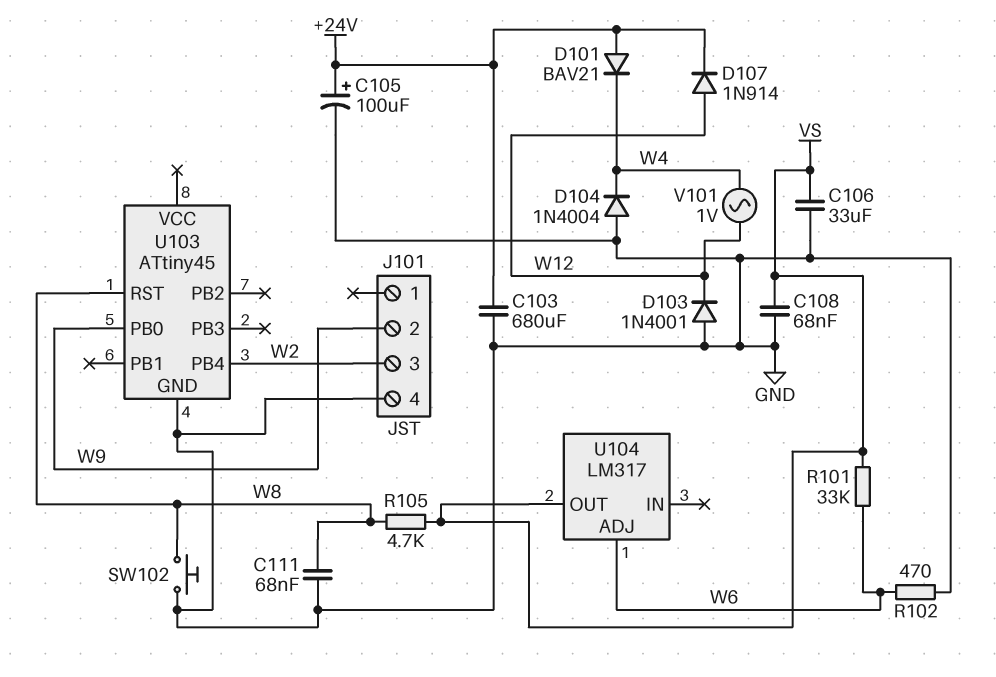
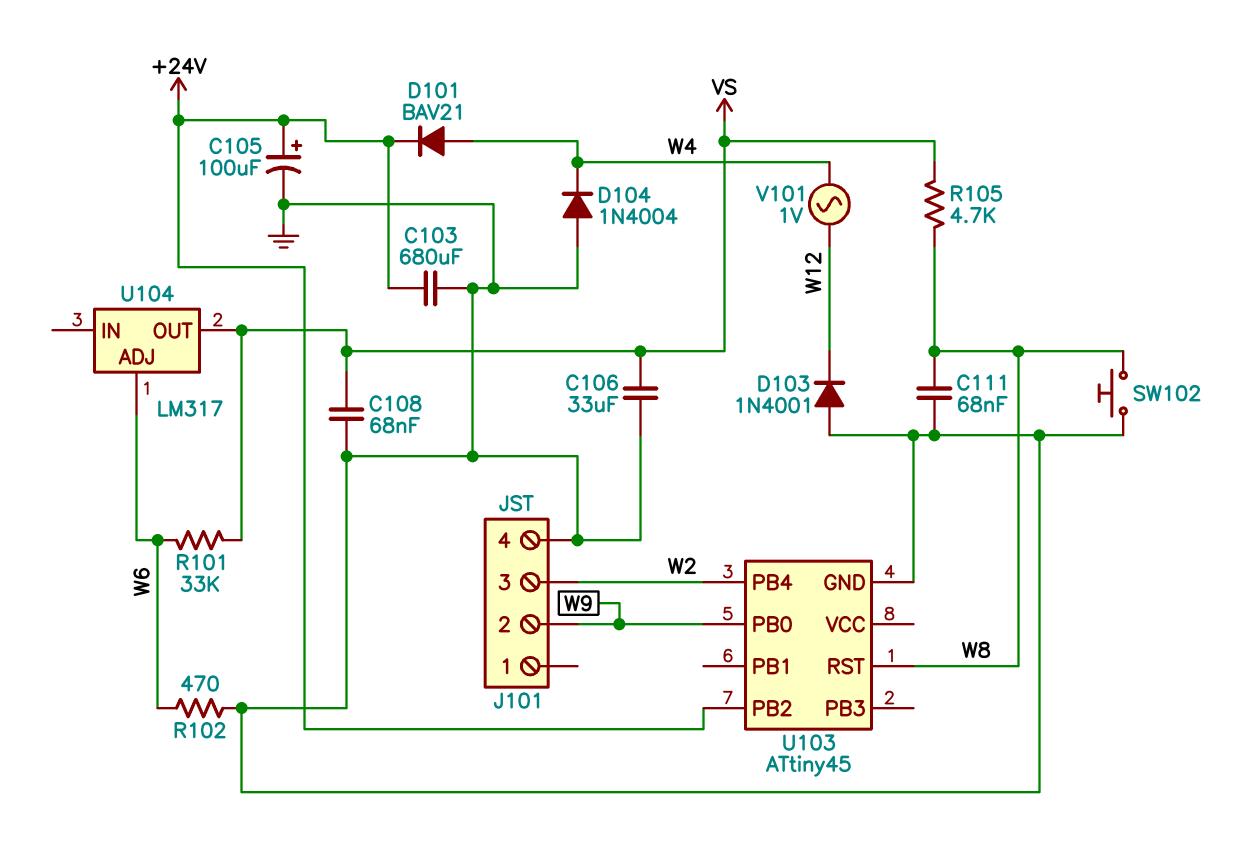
D101: diode BAV21 (A +24V, K W4) -> diode BAV21 (A W4, K +24V)
D107: diode 1N914 (A W12, K +24V) -> none
U103 pin PB2: none -> +24V

